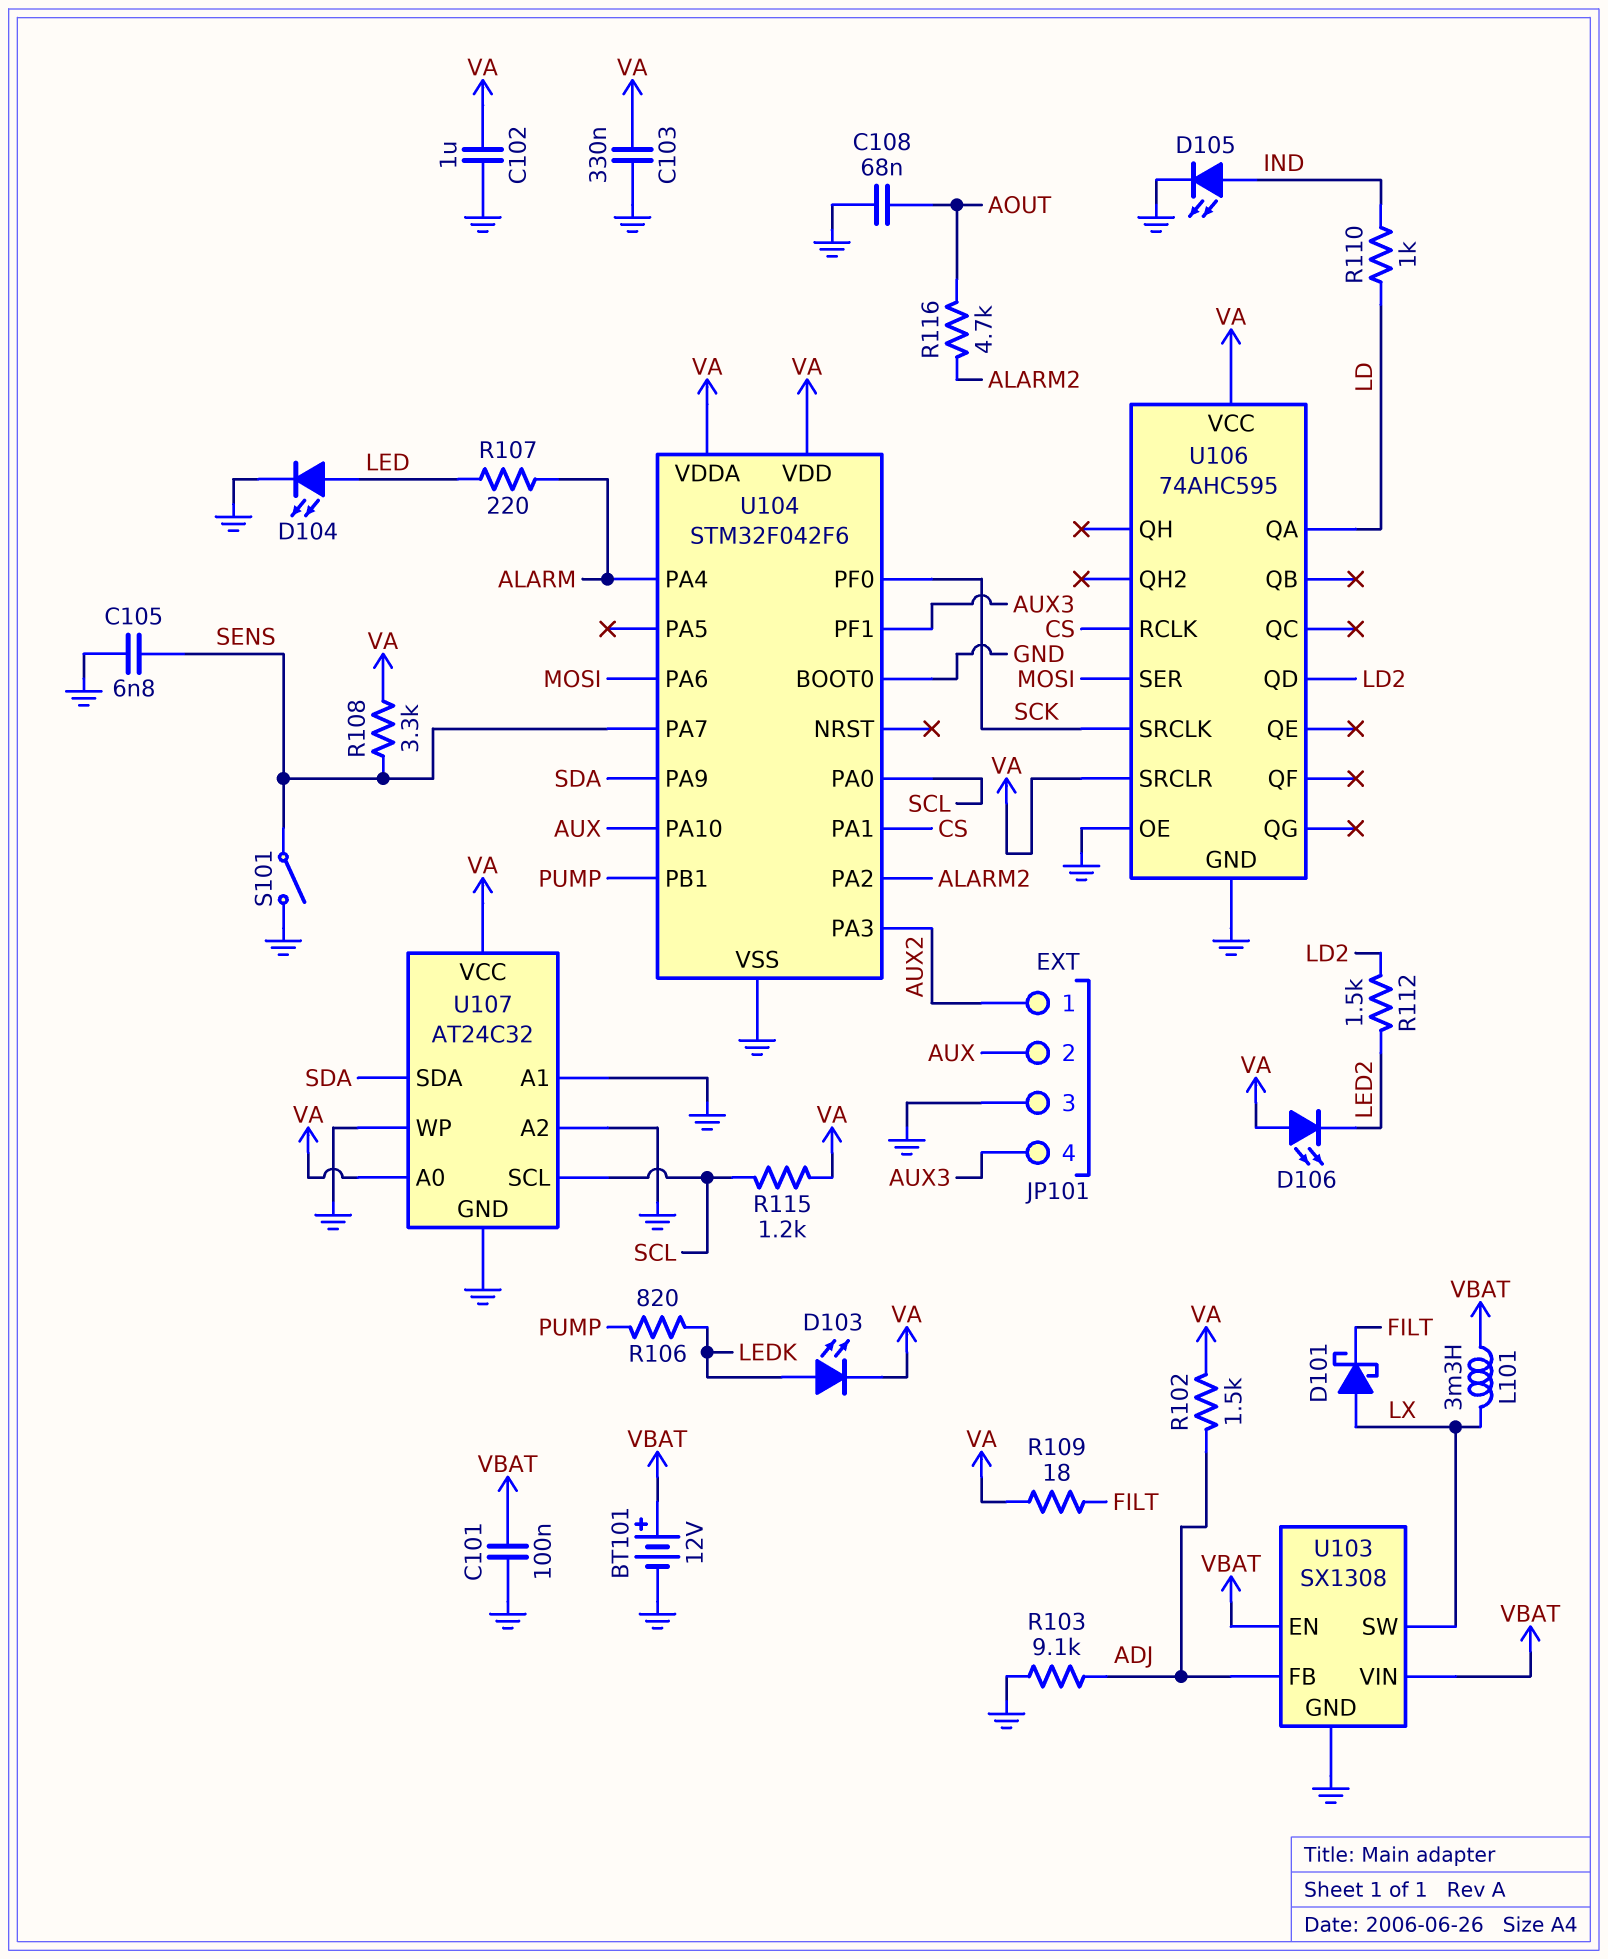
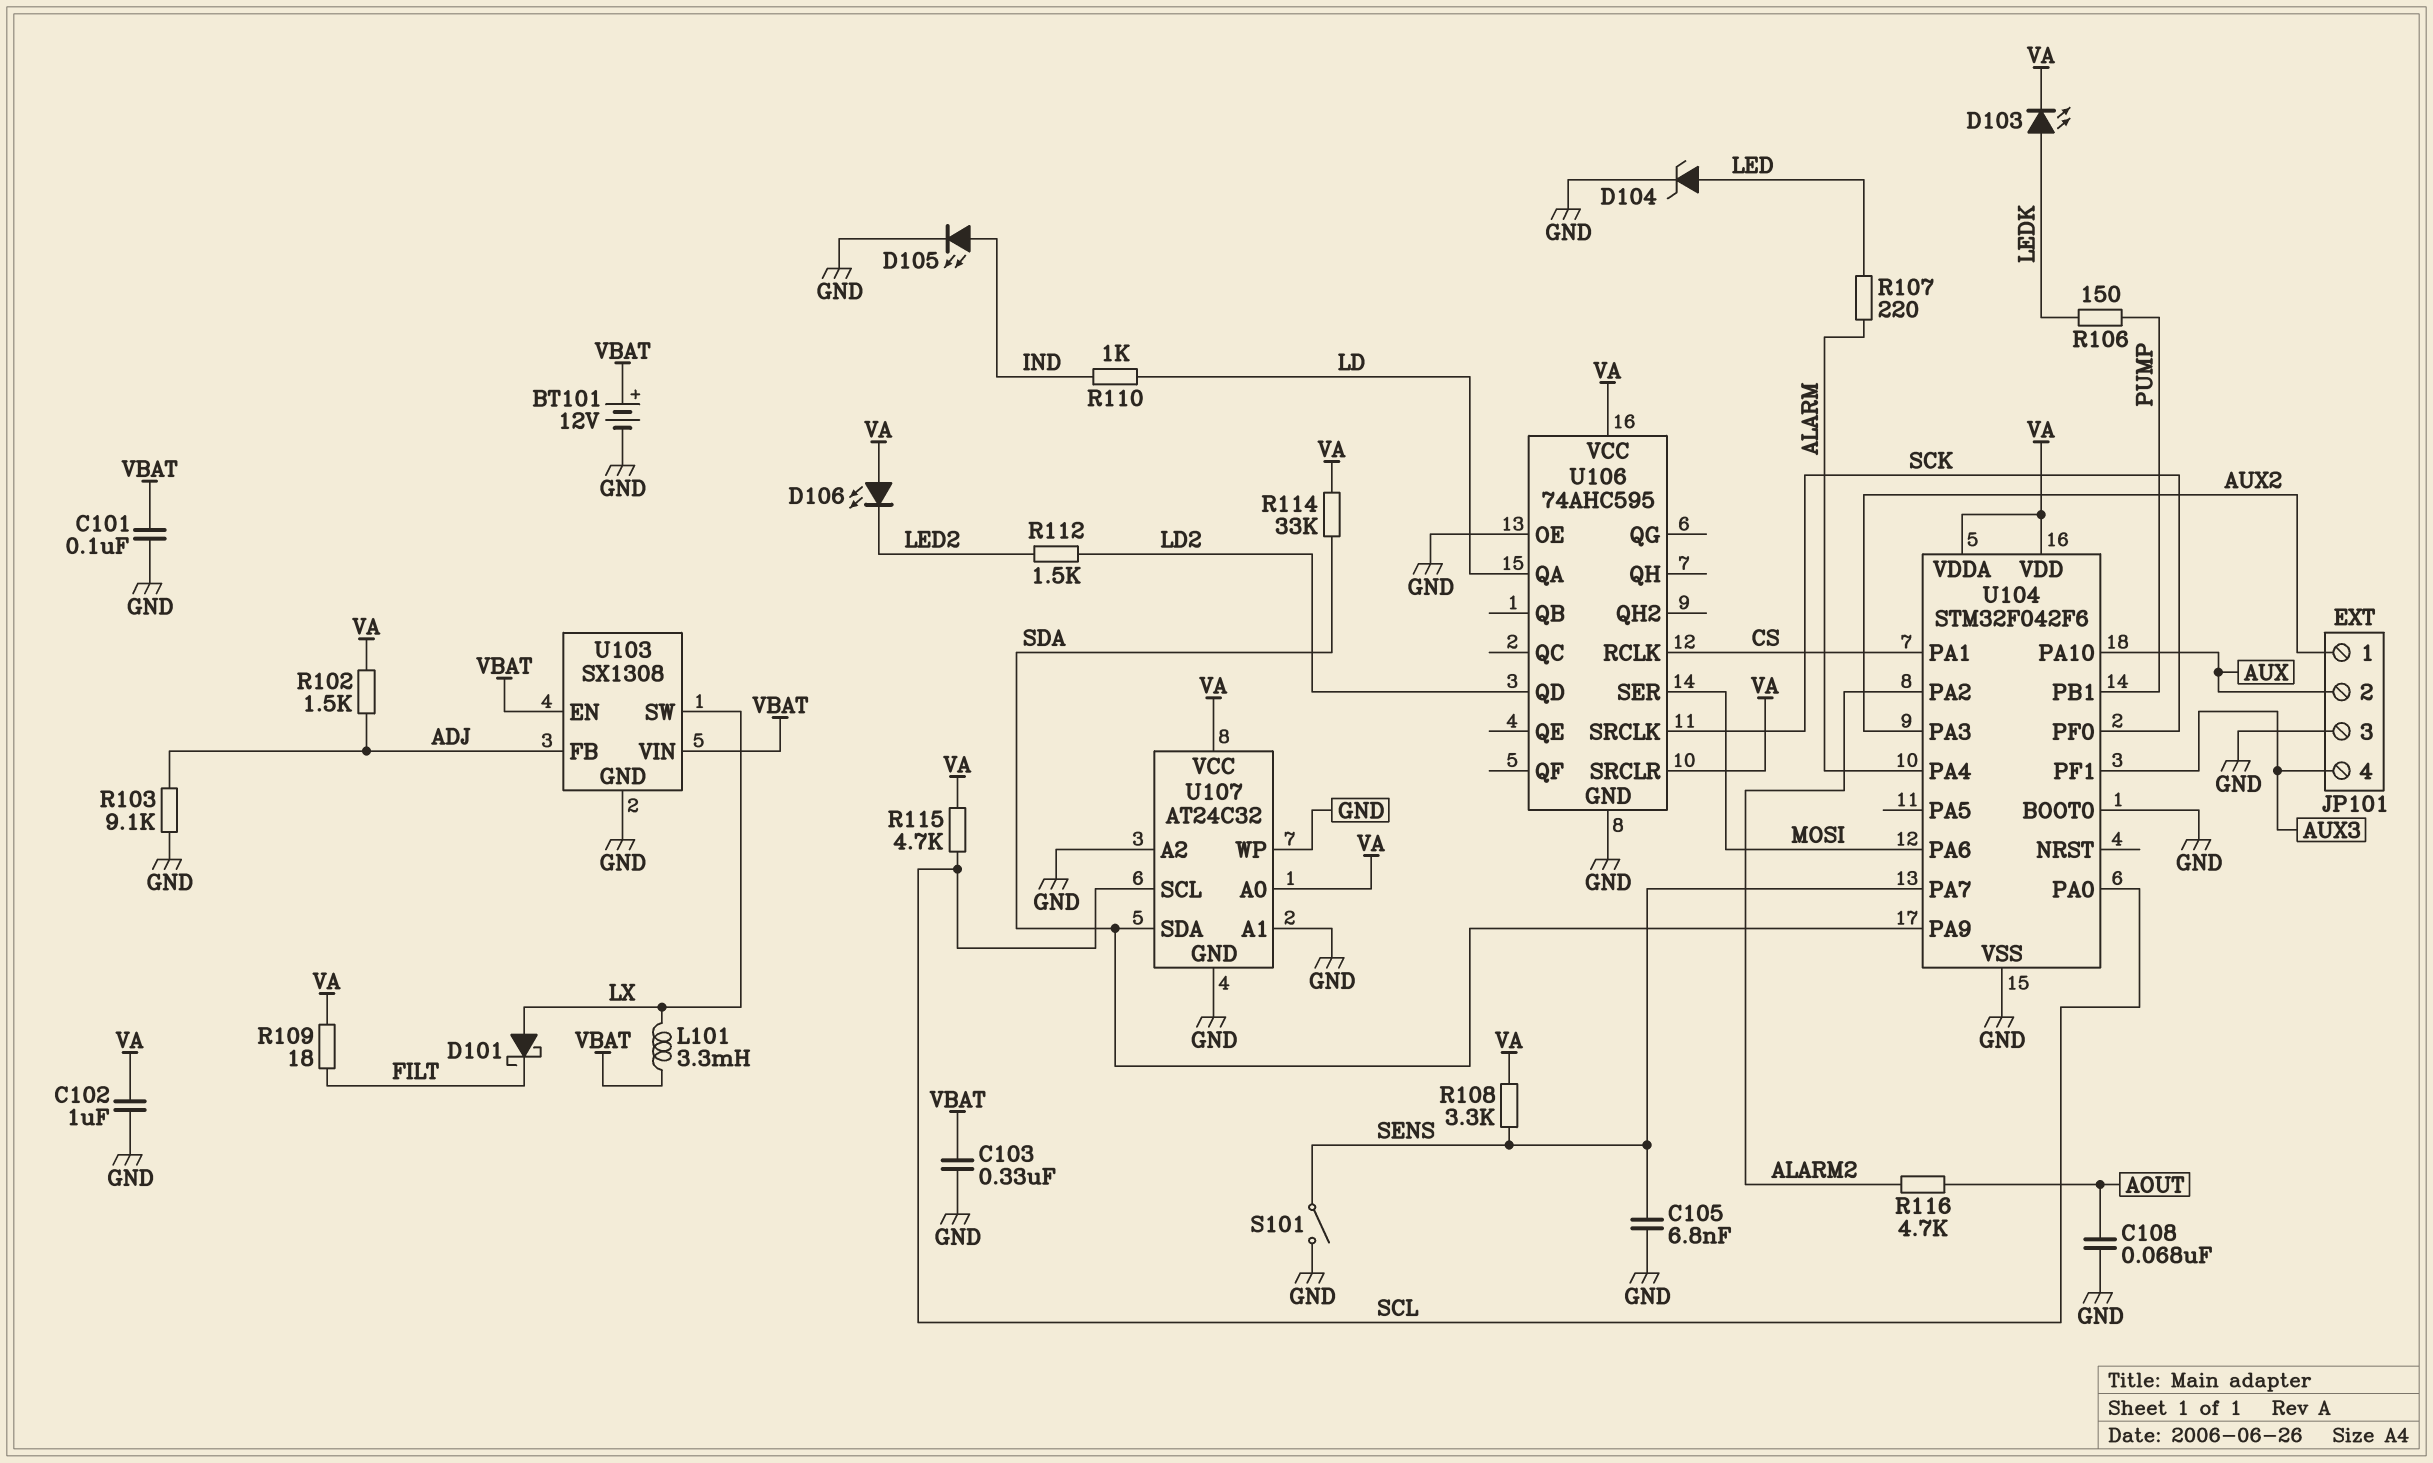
C103: 330nF (GND, VA) -> 330nF (GND, VBAT)
D104: LED (A LED, K GND) -> zener (A LED, K GND)
R106: 820 (LEDK, PUMP) -> 150 (LEDK, PUMP)
R114: none -> 33k (SDA, VA)
R115: 1.2k (SCL, VA) -> 4.7k (SCL, VA)

